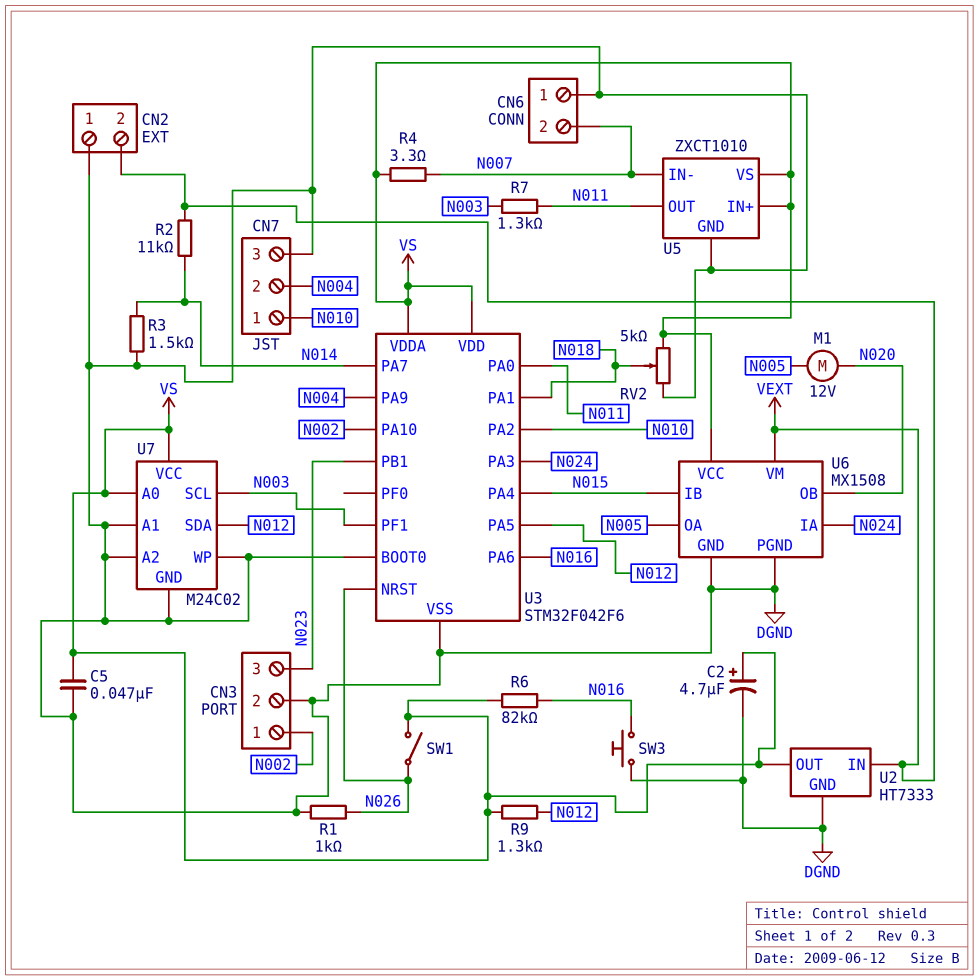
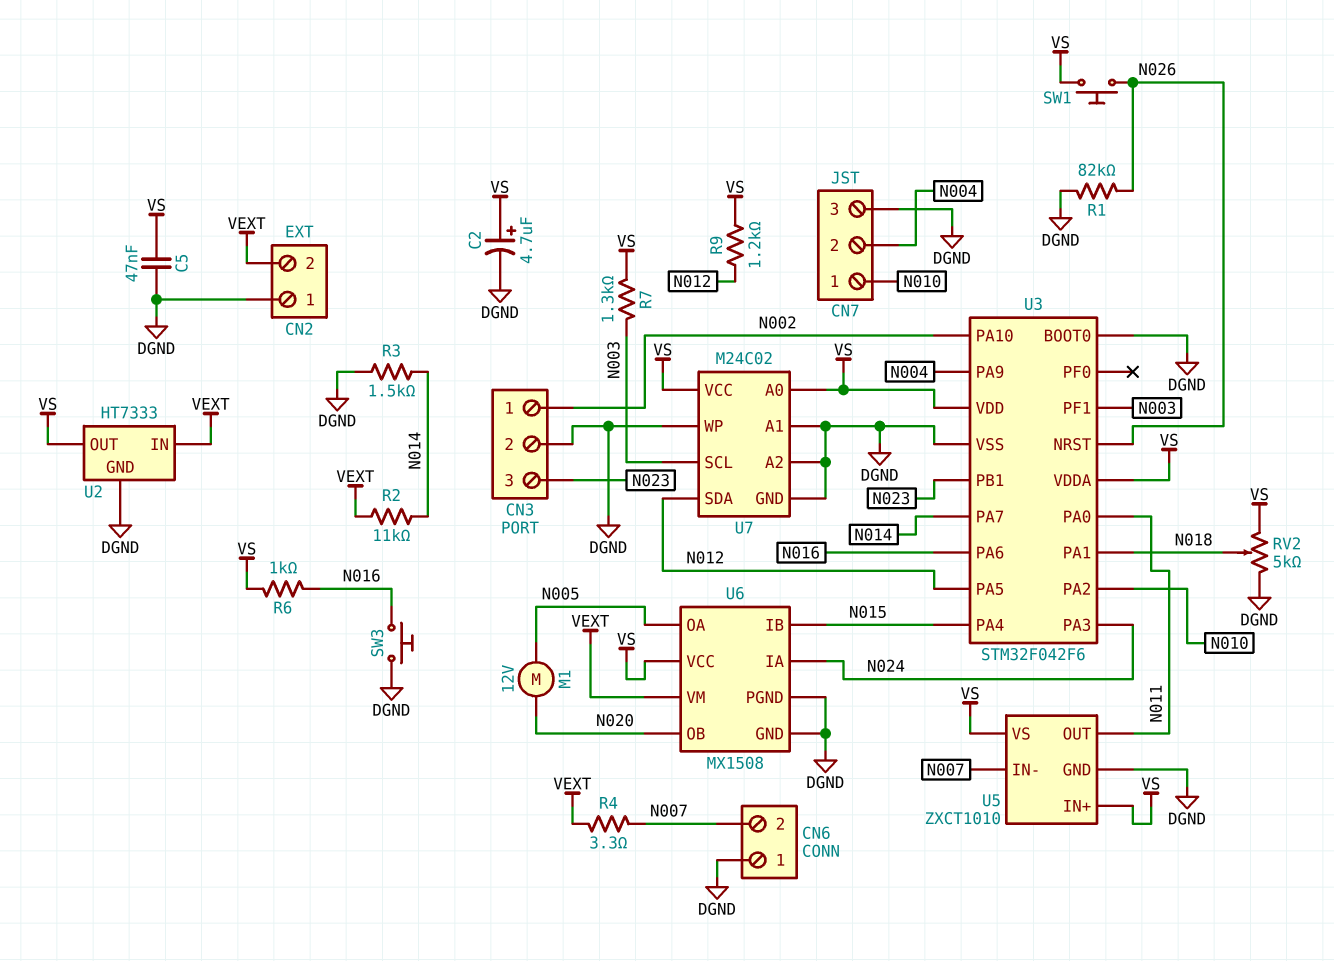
R1: 1k (DGND, N026) -> 82k (DGND, N026)
R4: 3.3 (N007, VS) -> 3.3 (N007, VEXT)
R6: 82k (N016, VS) -> 1k (N016, VS)
R7: 1.3k (N003, N011) -> 1.3k (N003, VS)
R9: 1.3k (N012, VS) -> 1.2k (N012, VS)
SW1: switch (N026, VS) -> button (N026, VS)

